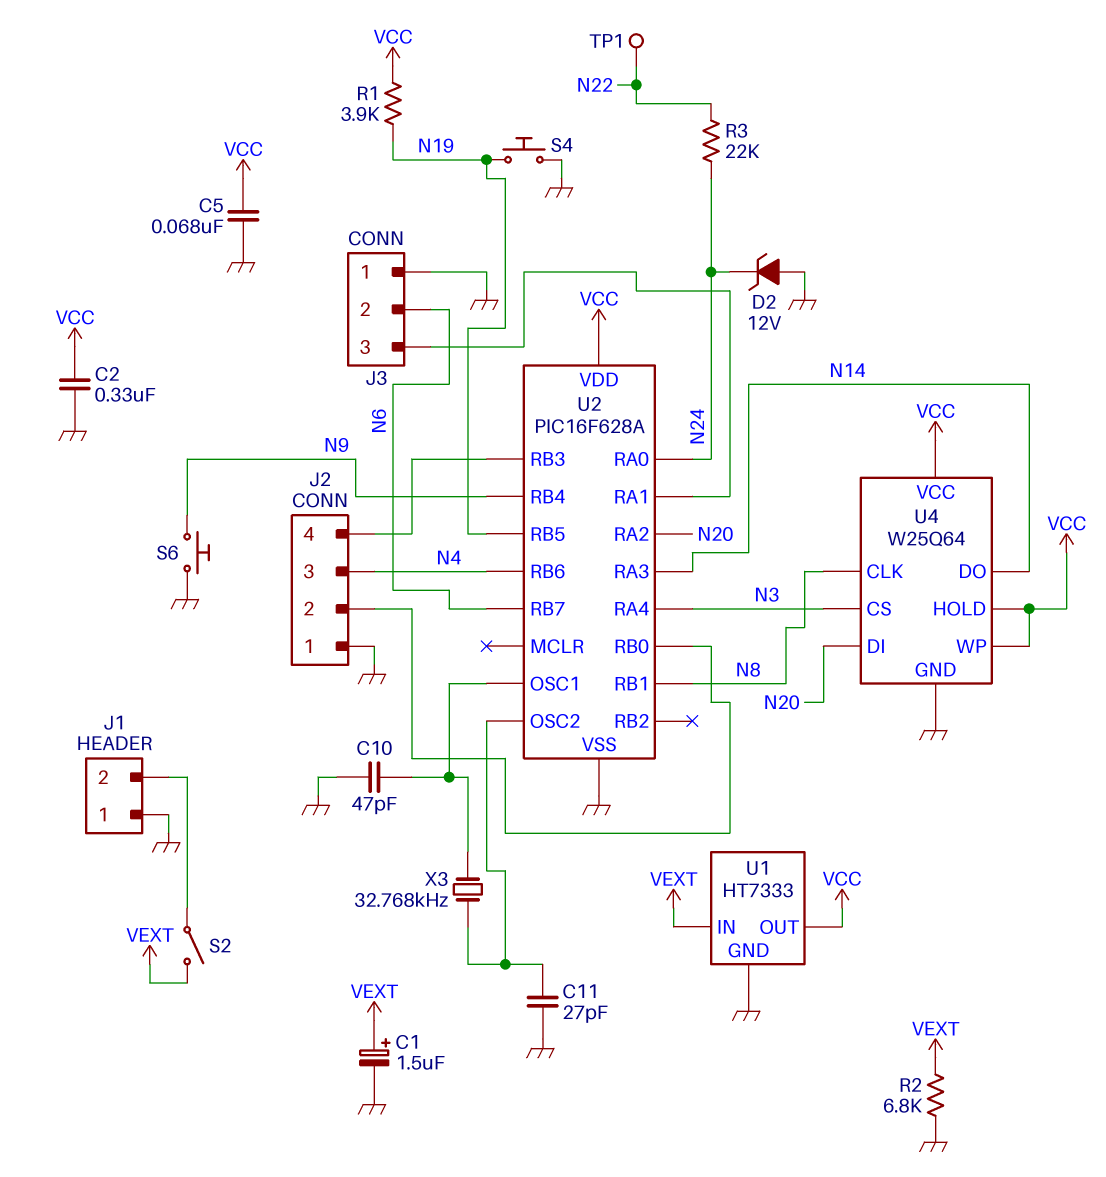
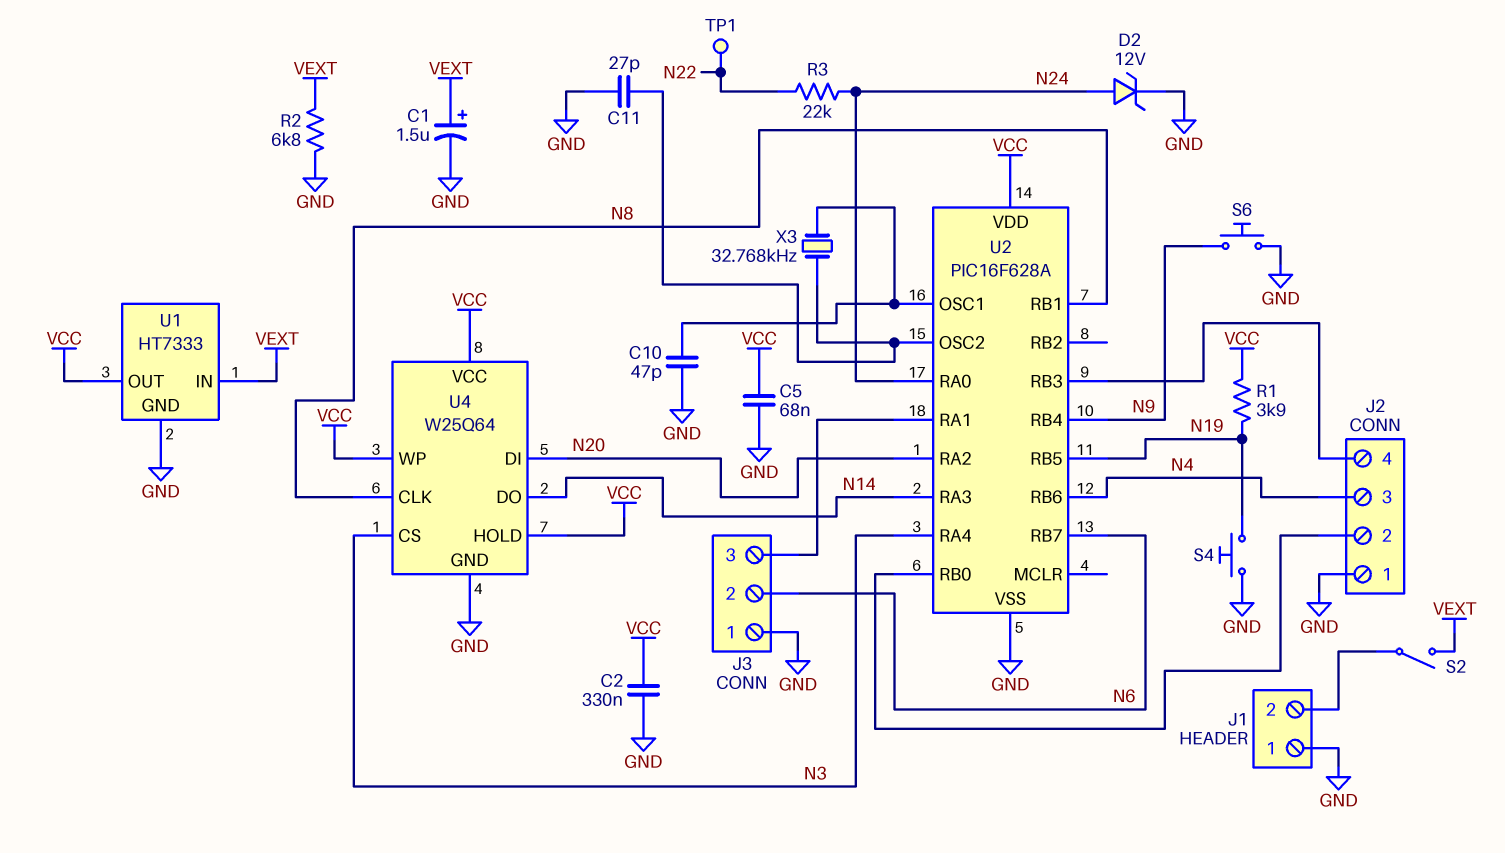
D2: zener 12V (A GND, K N24) -> zener 12V (A N24, K GND)

